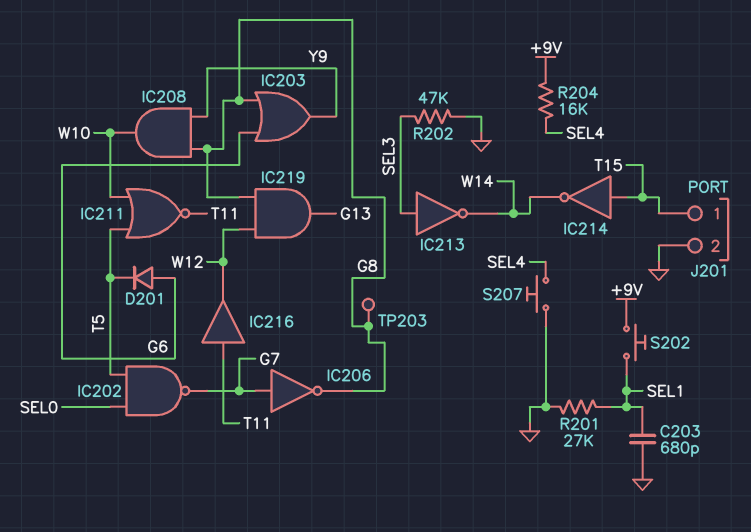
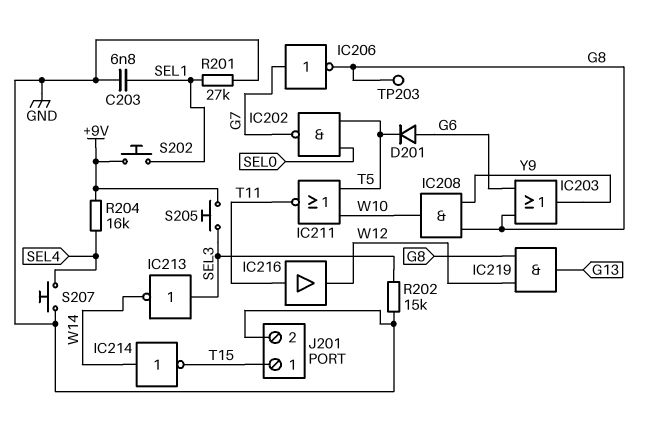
C203: 680pF (GND, SEL1) -> 6.8nF (GND, SEL1)
IC214: NOT (in T15, out W14) -> NOT (in W14, out T15)
R202: 47k (GND, SEL3) -> 15k (GND, SEL3)
S205: none -> button (+9V, SEL3)

